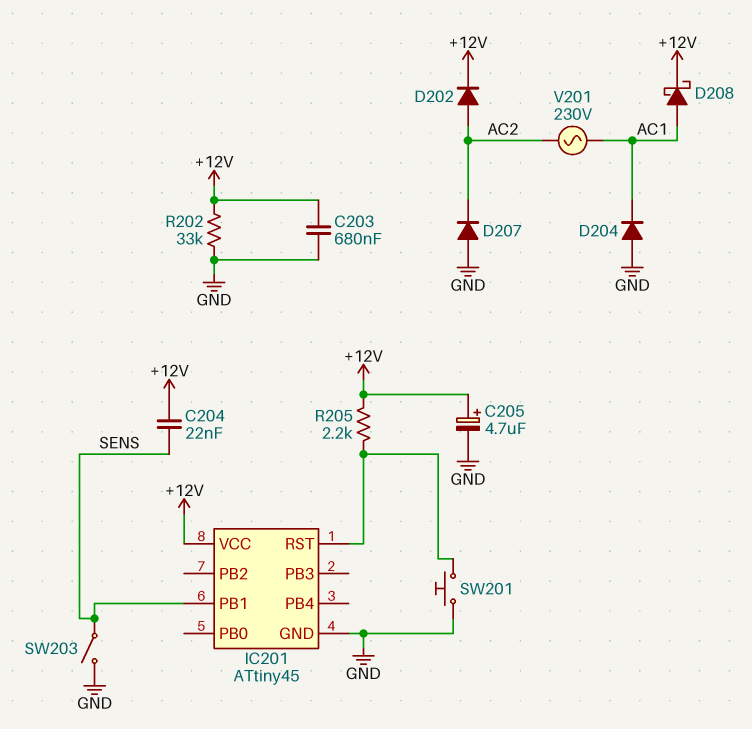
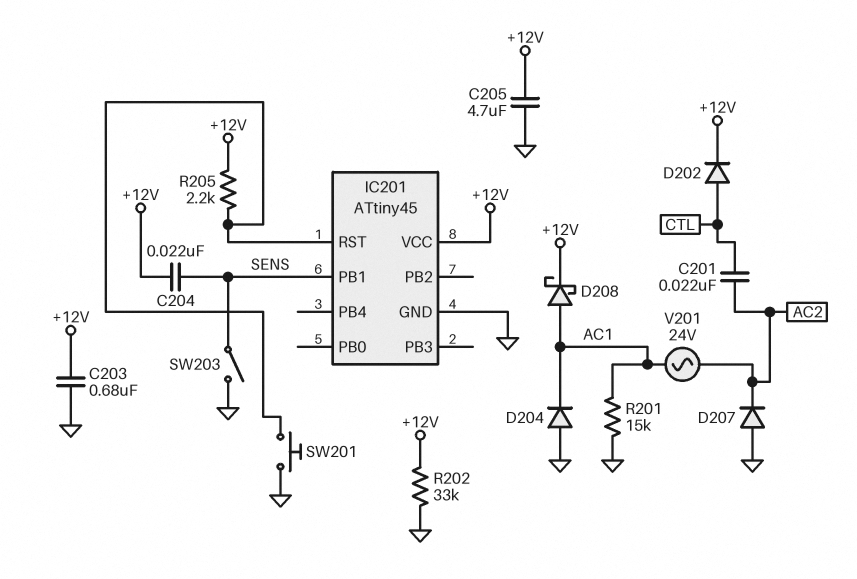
C201: none -> 22nF (AC2, CTL)
C205: 4.7uF (plus +12V, minus GND) -> 4.7uF (+12V, GND)
D202: diode (A AC2, K +12V) -> diode (A CTL, K +12V)
R201: none -> 15k (AC1, GND)
V201: AC 230V (AC1, AC2) -> AC 24V (AC1, AC2)

